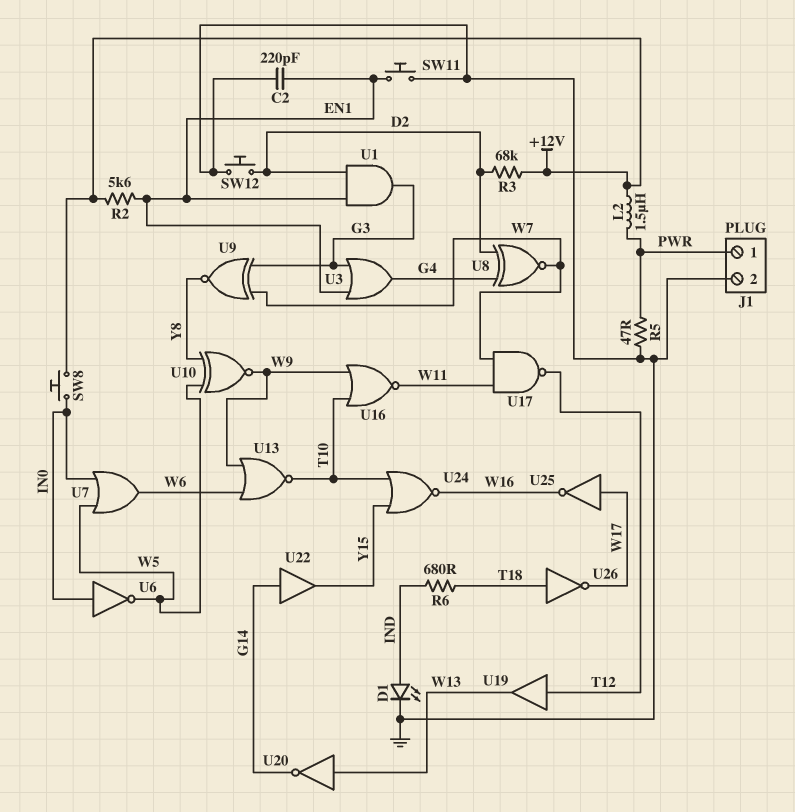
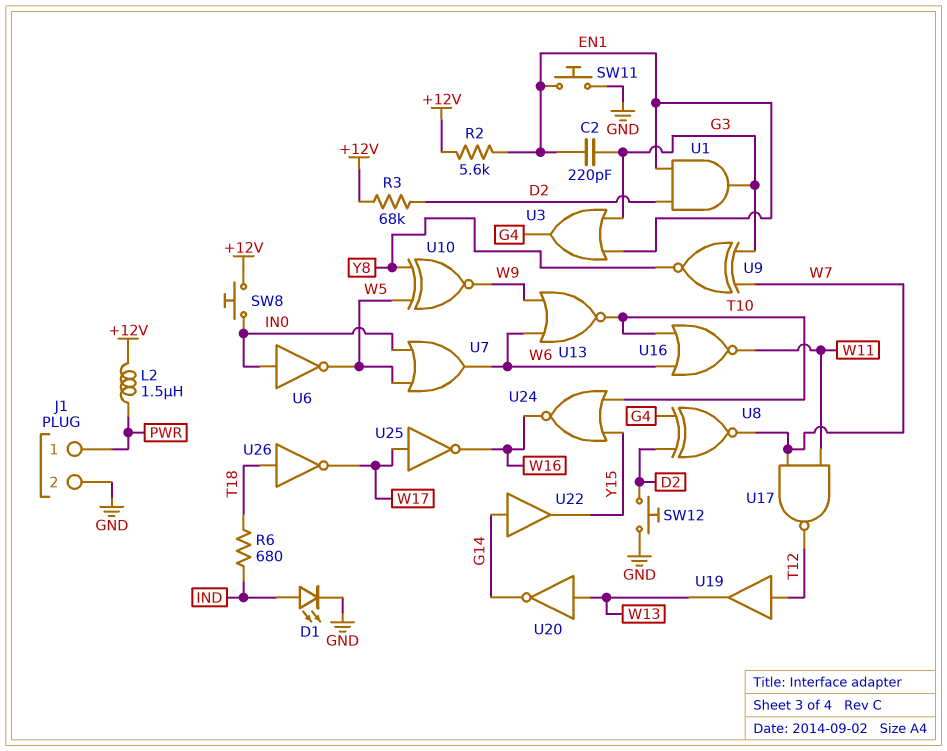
C2: 220pF (EN1, GND) -> 220pF (EN1, G3)
R5: 47 (GND, PWR) -> none
U16: NOR (in T10, in W9, out W11) -> NOR (in T10, in W6, out W11)

